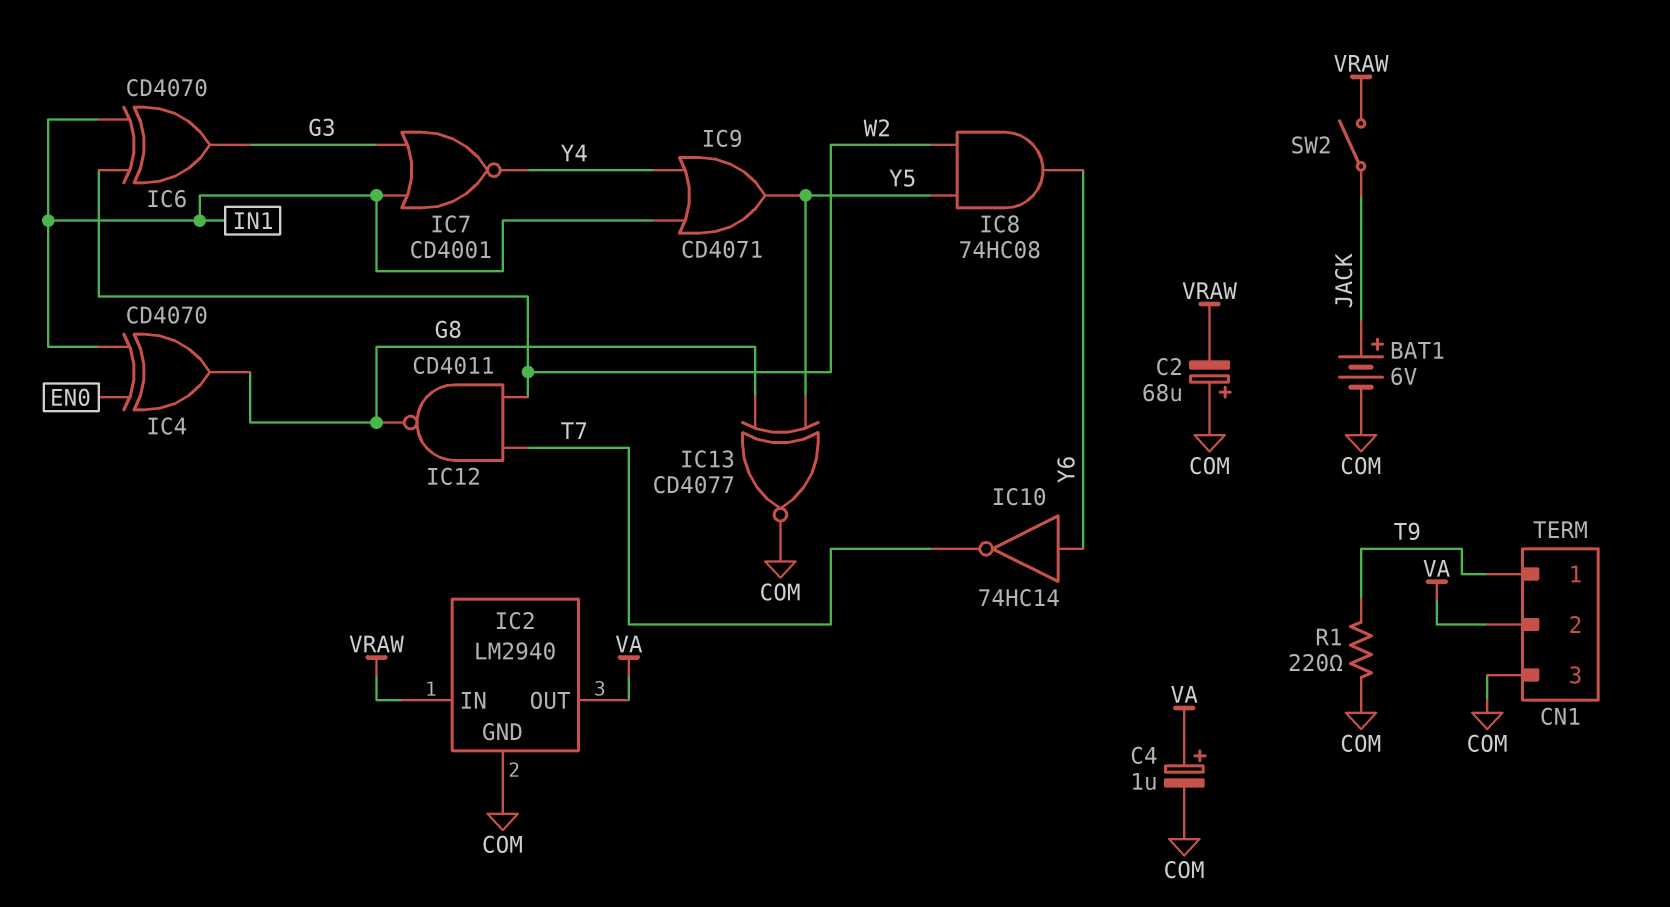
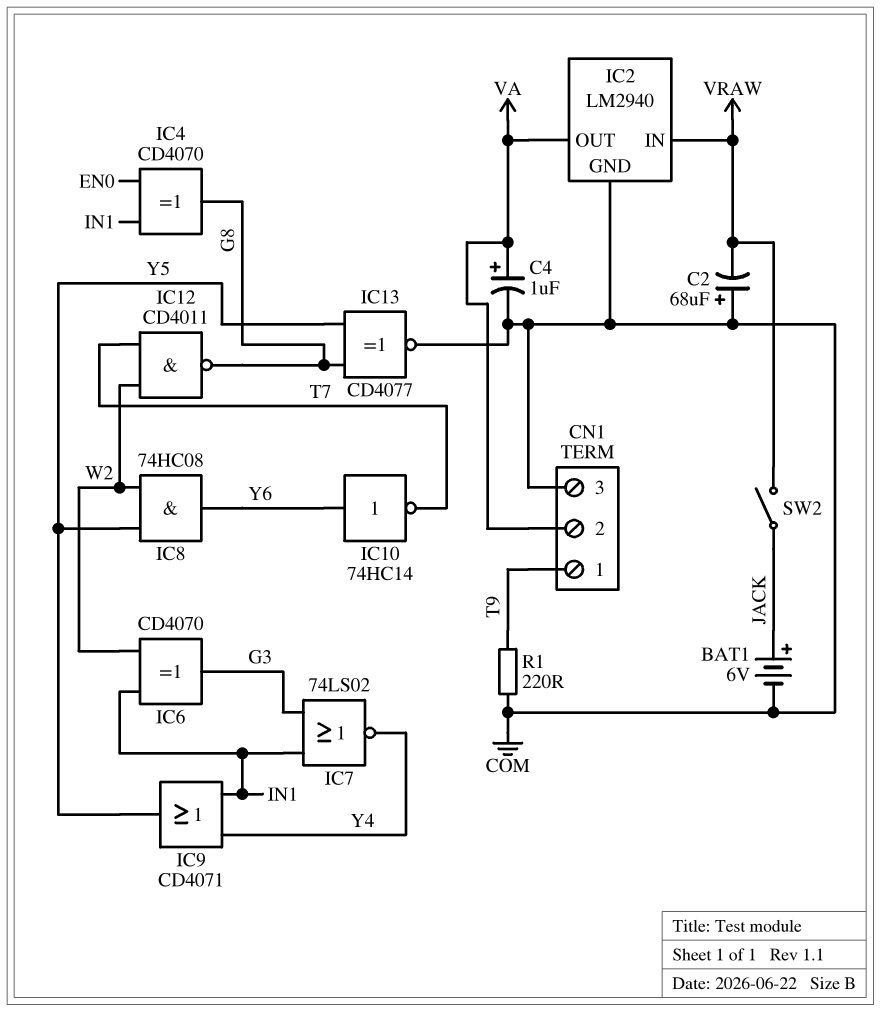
IC7: NOR CD4001 (in G3, in IN1, out Y4) -> NOR 74LS02 (in G3, in IN1, out Y4)

